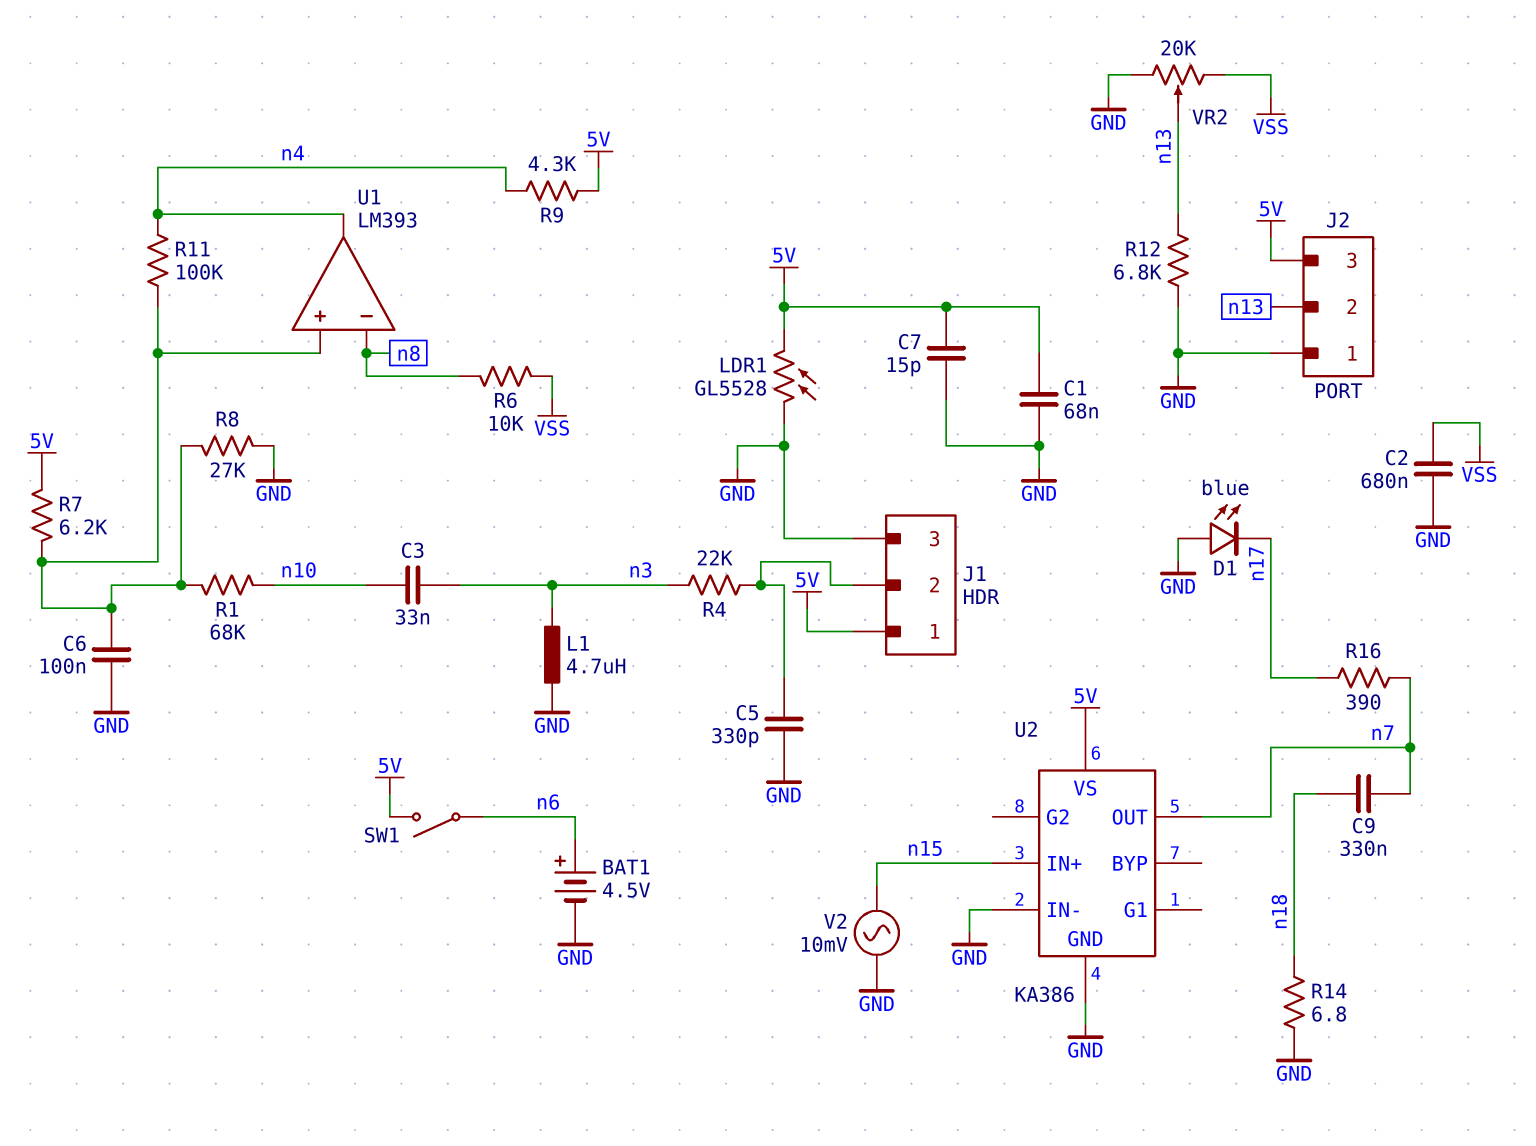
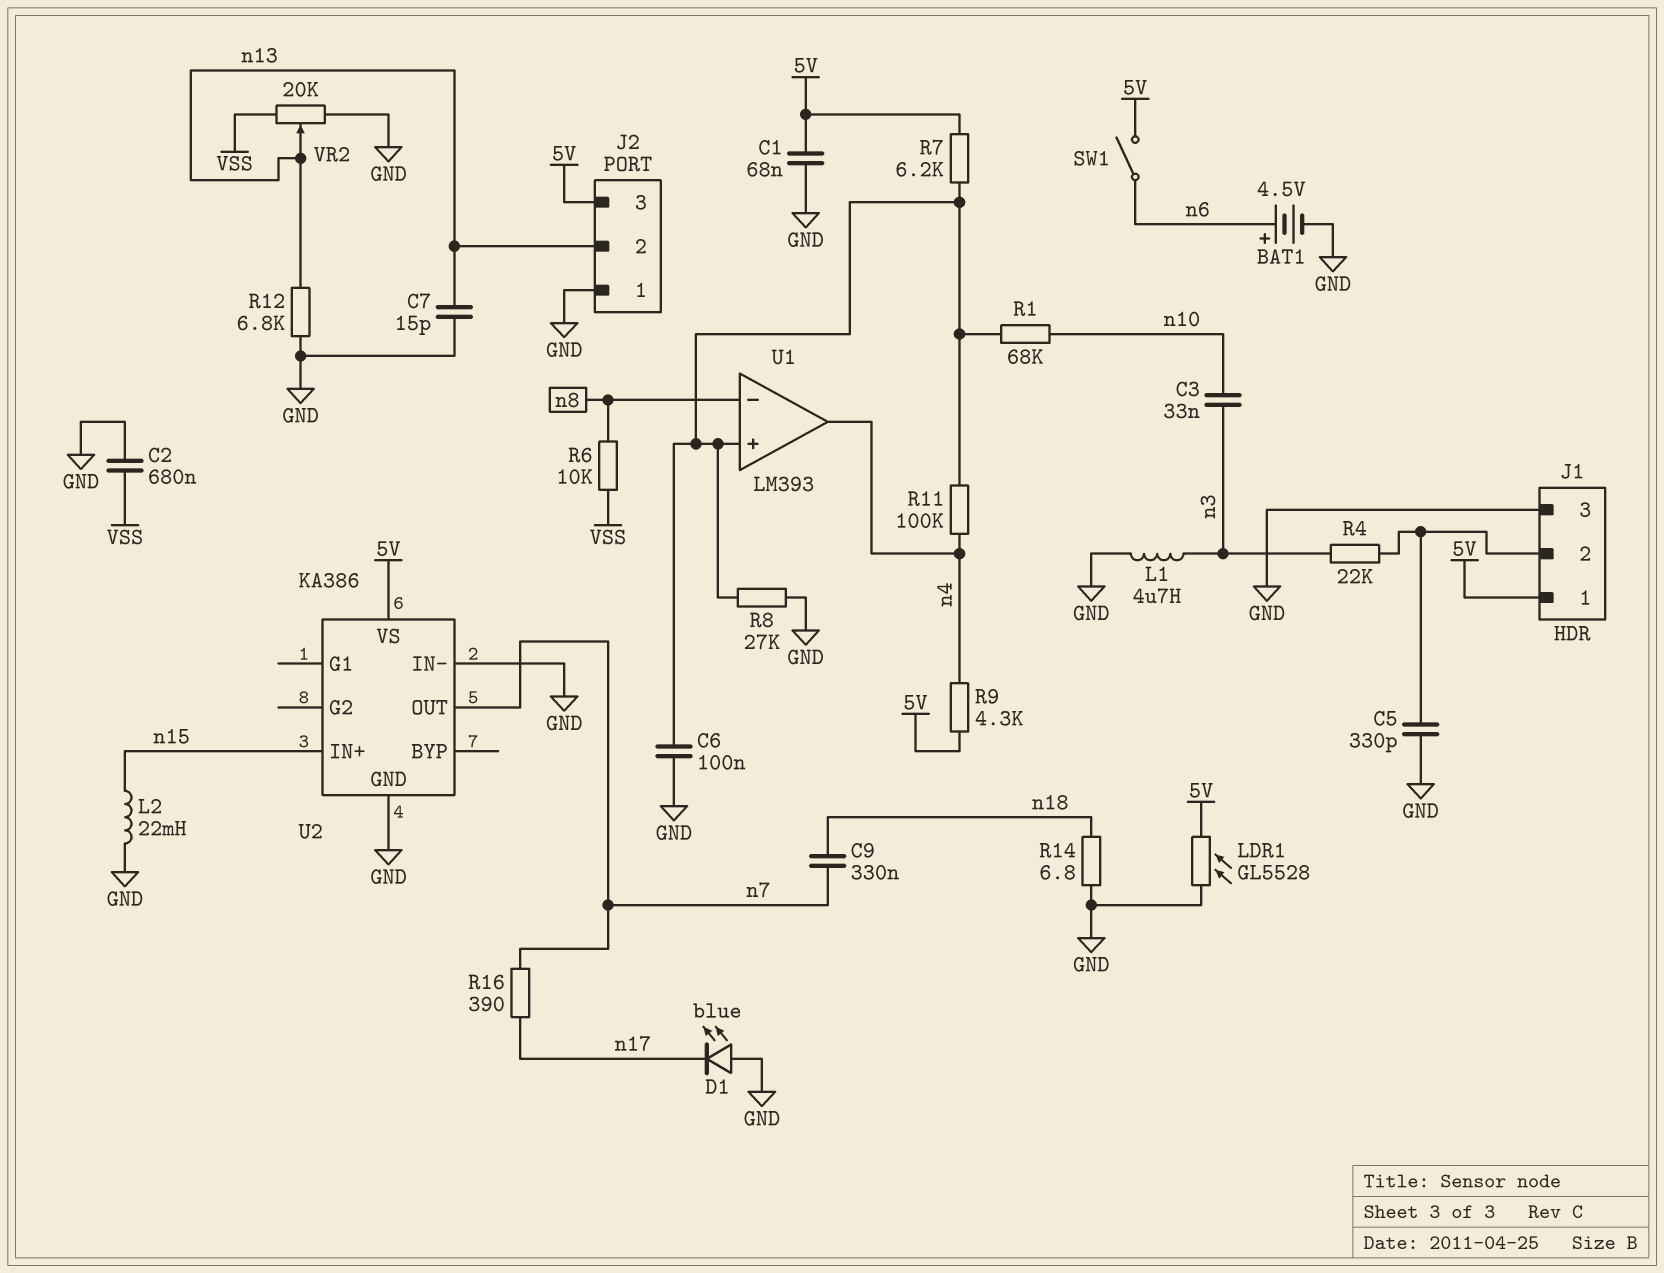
C7: 15pF (5V, GND) -> 15pF (GND, n13)
L2: none -> 22mH (GND, n15)
V2: AC 10mV (GND, n15) -> none

